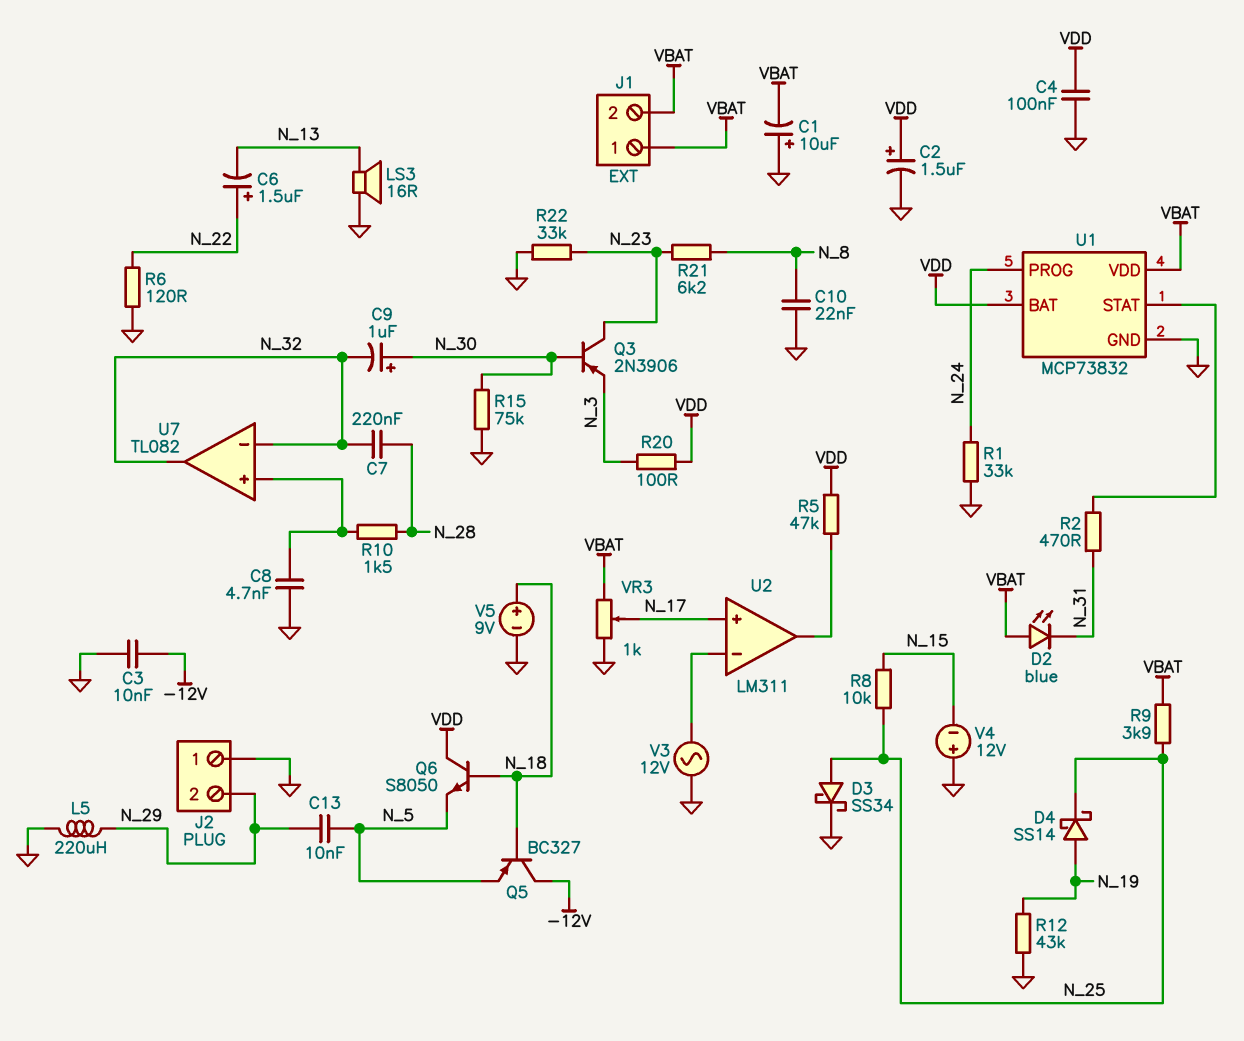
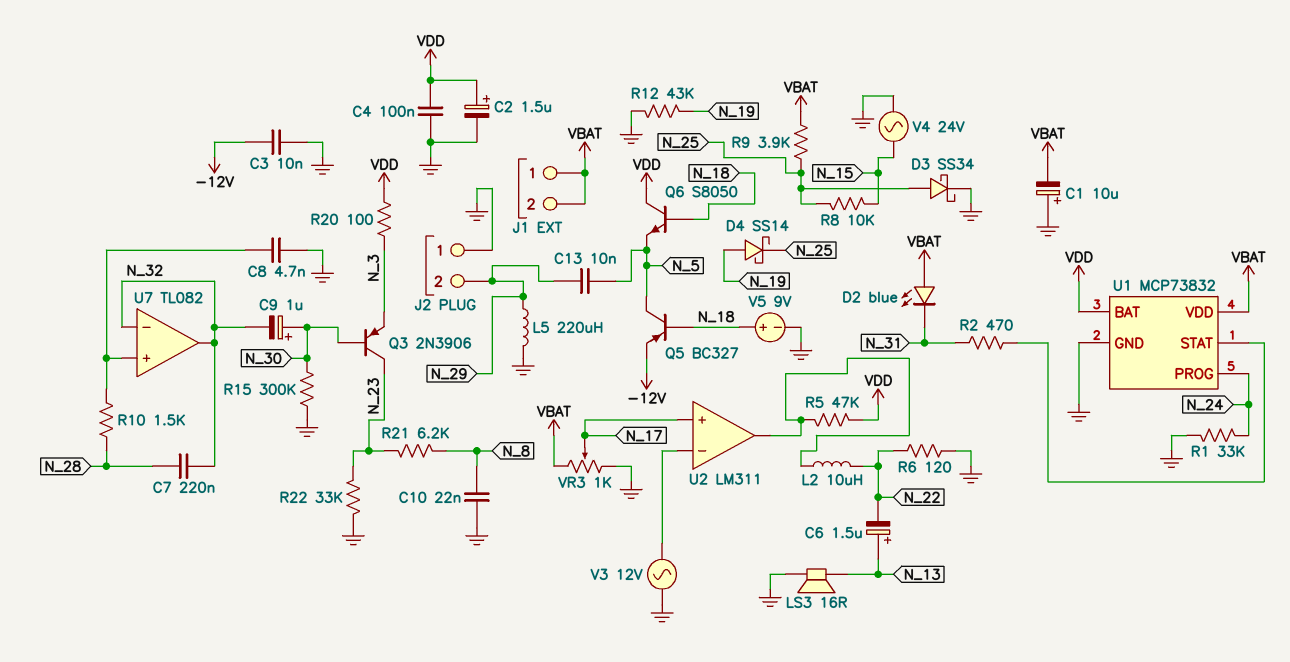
C6: 1.5uF (plus N_22, minus N_13) -> 1.5uF (plus N_13, minus N_22)
L2: none -> 10uH (N_22, U2/out)
Q5: PNP BC327 (B N_18, C -12V, E N_5) -> PNP BC327 (B N_18, C N_5, E -12V)
R15: 75k (GND, N_30) -> 300k (GND, N_30)
V4: 12V (plus GND, minus N_15) -> AC 24V (GND, N_15)

